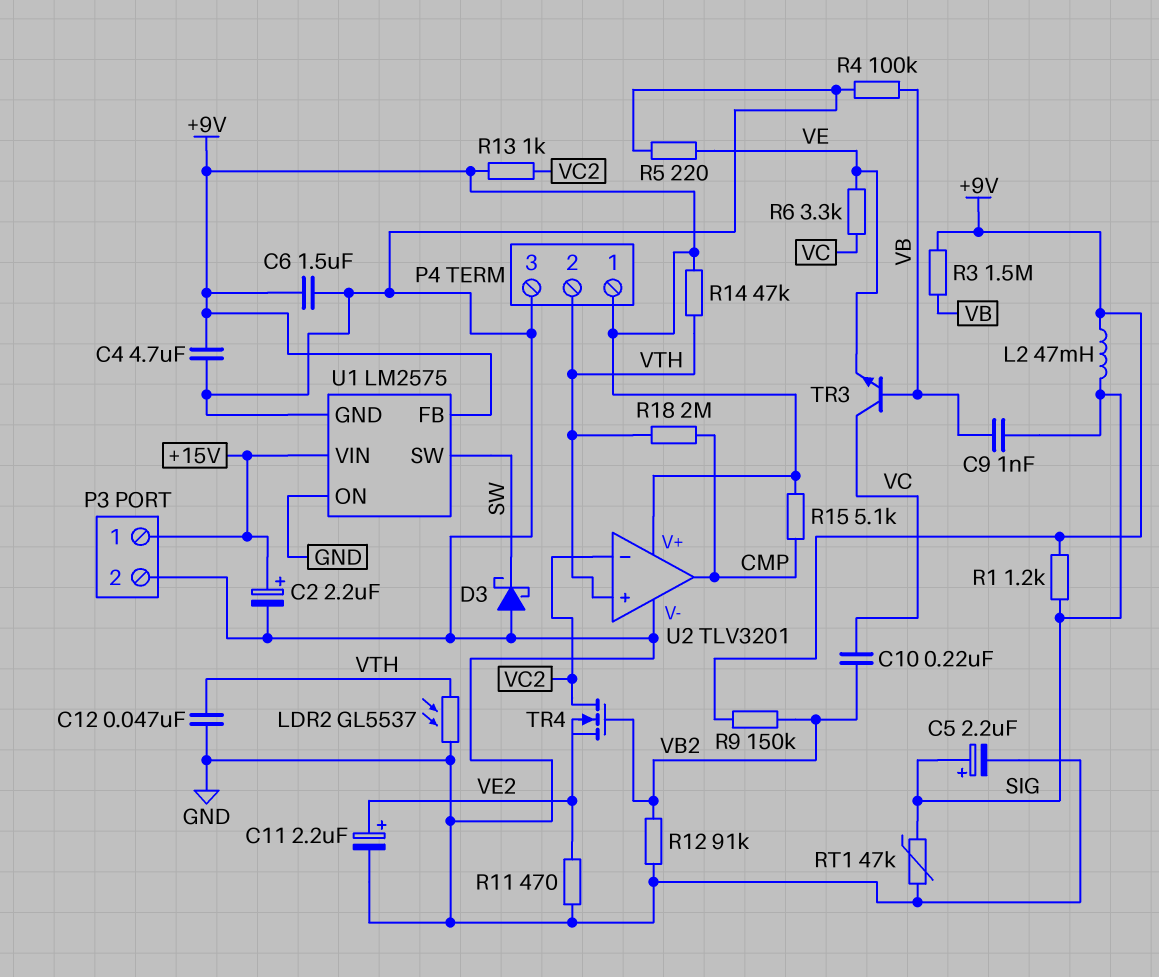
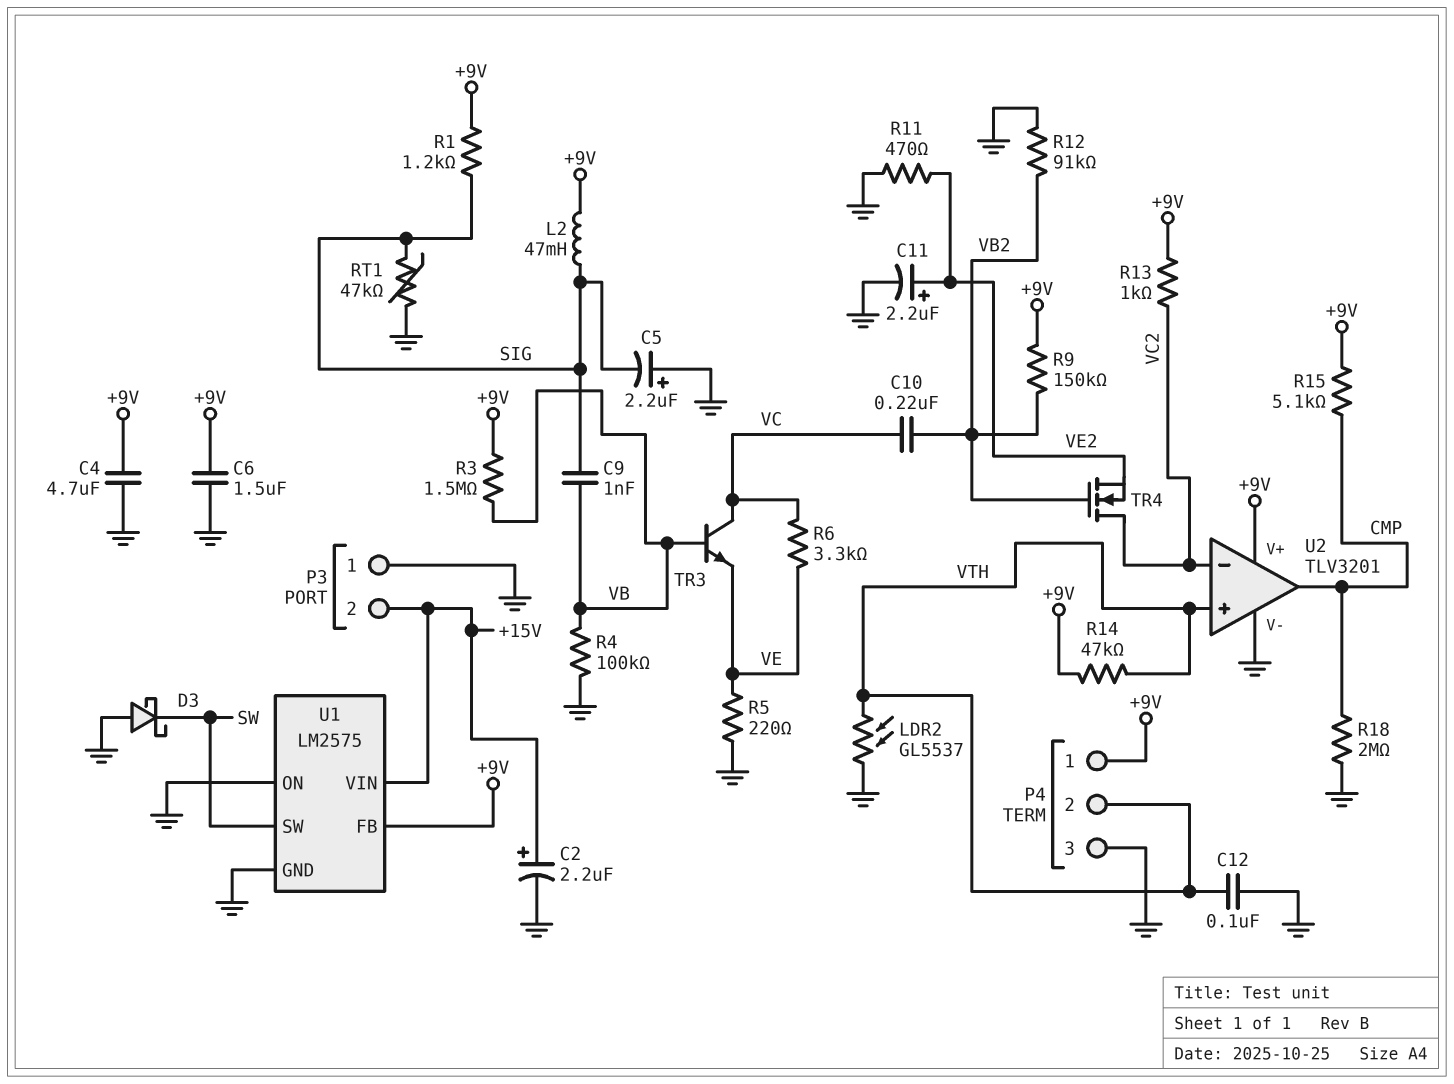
C5: 2.2uF (plus SIG, minus GND) -> 2.2uF (plus GND, minus SIG)
C12: 47nF (GND, VTH) -> 100nF (GND, VTH)
P3 pin 1: +15V -> GND
P3 pin 2: GND -> +15V
R18: 2M (CMP, VTH) -> 2M (CMP, GND)

